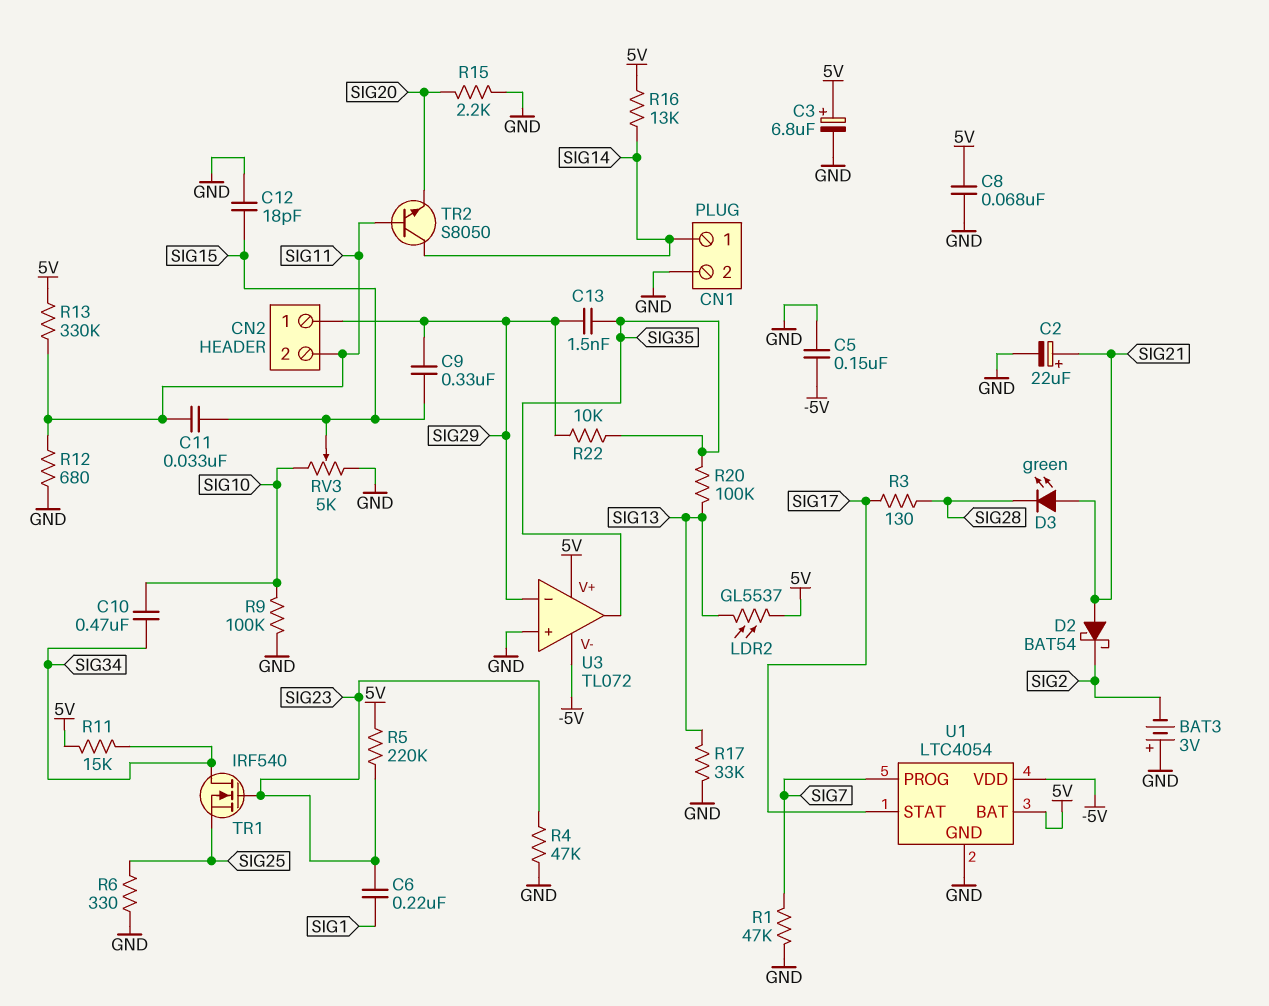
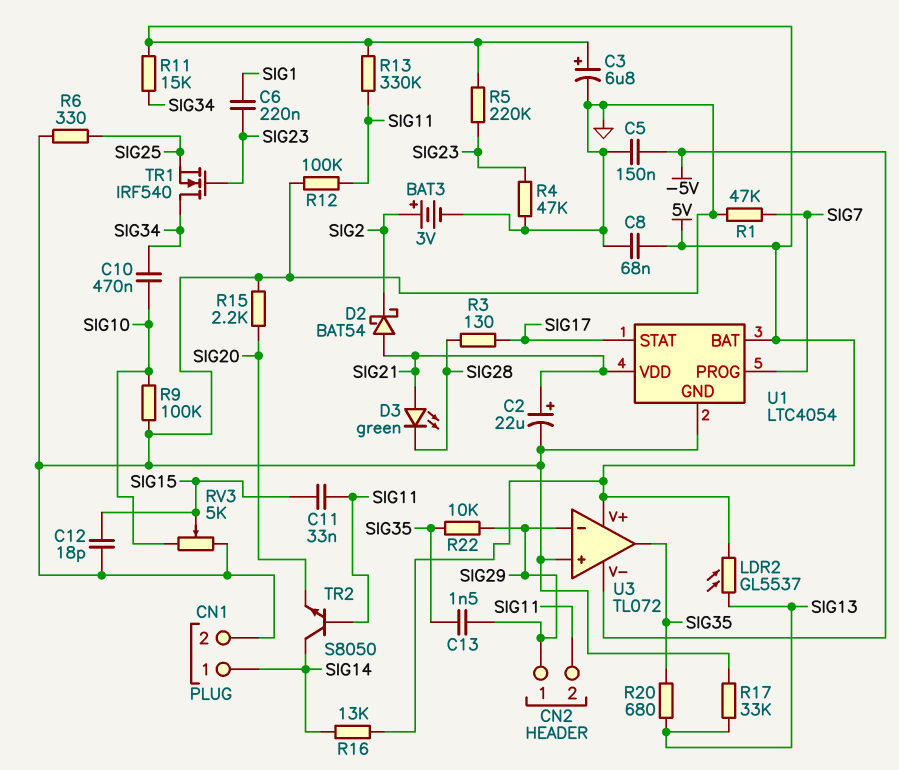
BAT3: 3V (plus GND, minus SIG2) -> 3V (plus SIG2, minus GND)
C9: 330nF (SIG15, SIG29) -> none
R12: 680 (GND, SIG11) -> 100k (GND, SIG11)
R20: 100k (SIG13, SIG35) -> 680 (SIG13, SIG35)
U1 pin VDD: -5V -> SIG21

